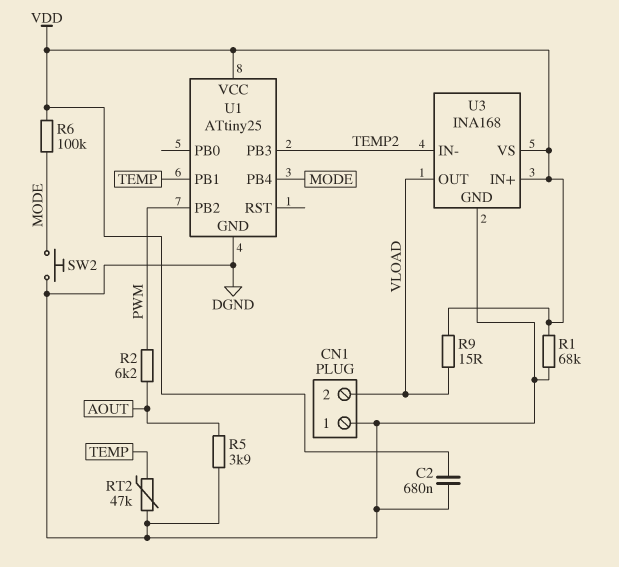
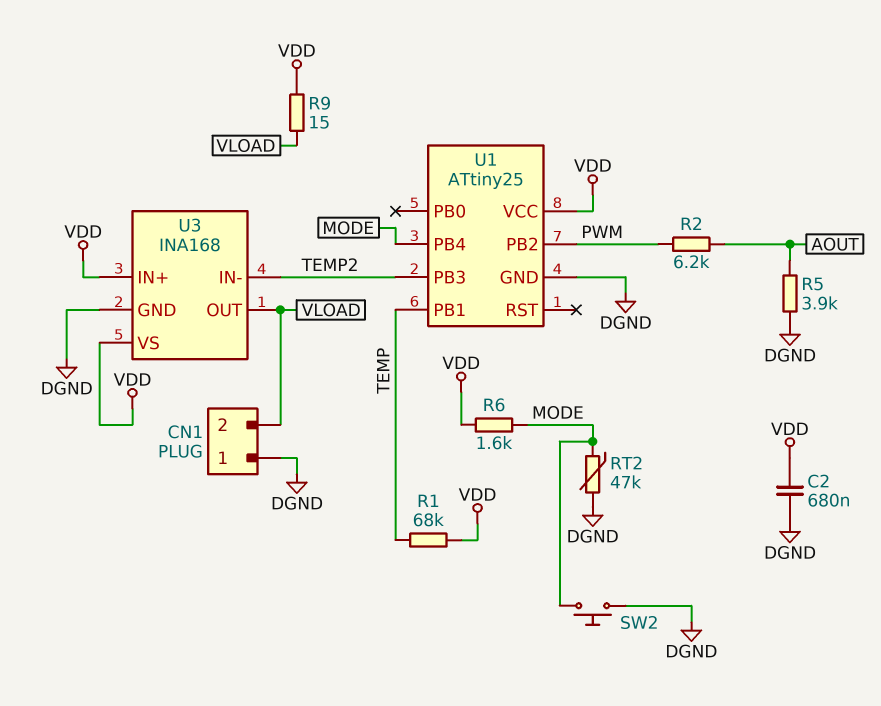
R1: 68k (DGND, VDD) -> 68k (TEMP, VDD)
R6: 100k (MODE, VDD) -> 1.6k (MODE, VDD)
RT2: 47k (DGND, TEMP) -> 47k (DGND, MODE)

